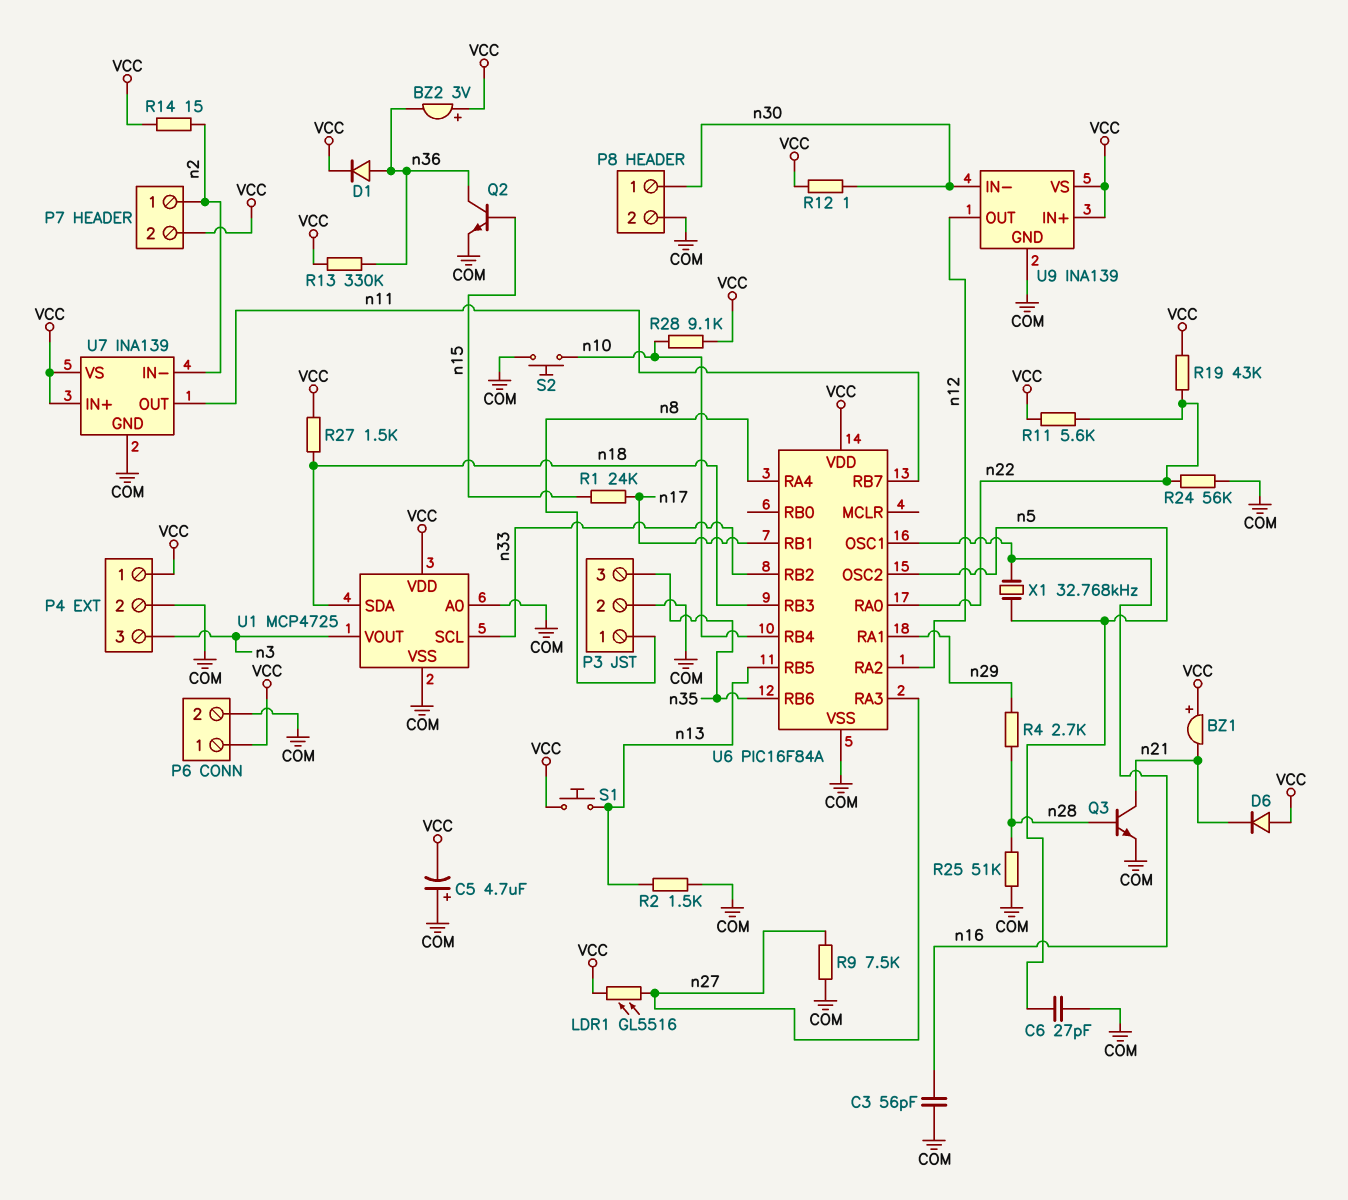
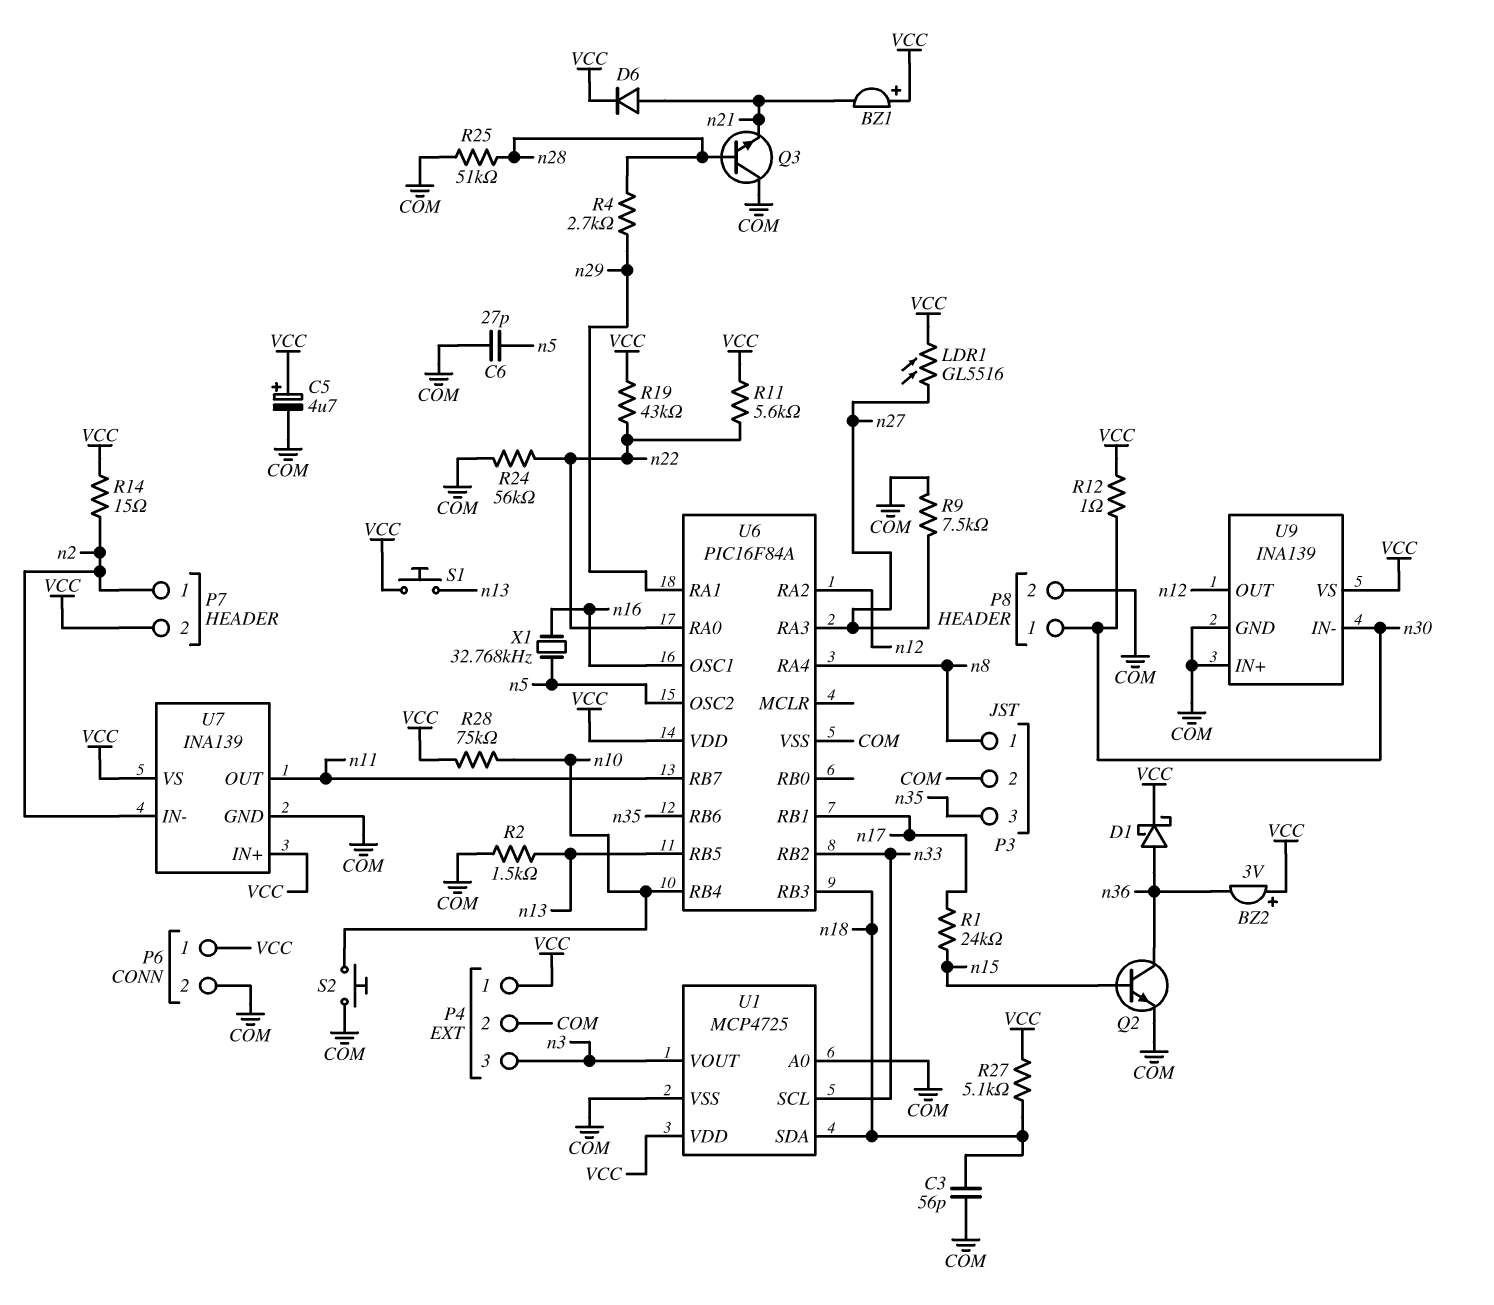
C3: 56pF (COM, n16) -> 56pF (COM, n18)
C5: 4.7uF (plus COM, minus VCC) -> 4.7uF (plus VCC, minus COM)
D1: diode (A n36, K VCC) -> schottky (A n36, K VCC)
D6: diode (A VCC, K n21) -> diode (A n21, K VCC)
Q3: NPN (B n28, C n21, E COM) -> NPN (B n28, C COM, E n21)
R13: 330k (VCC, n36) -> none
R27: 1.5k (VCC, n18) -> 5.1k (VCC, n18)
R28: 9.1k (VCC, n10) -> 75k (VCC, n10)
U9 pin IN+: VCC -> COM

